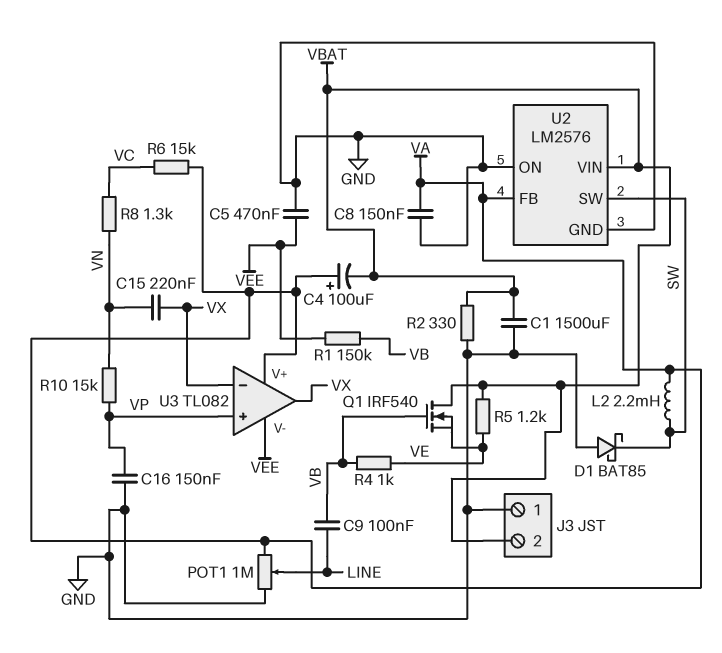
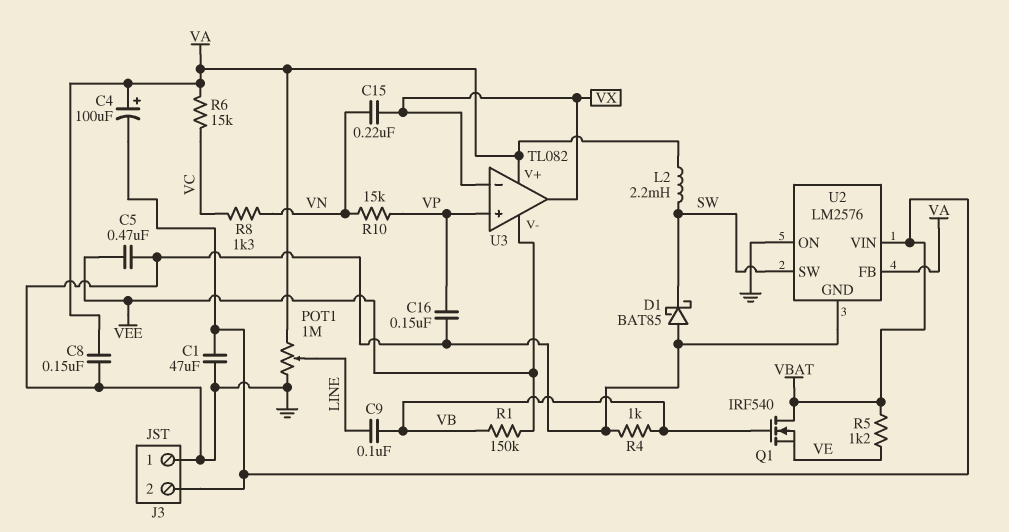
C1: 1500uF (GND, VBAT) -> 47uF (GND, VBAT)
R2: 330 (GND, VBAT) -> none
R4: 1k (VB, VE) -> 1k (GND, VB)

